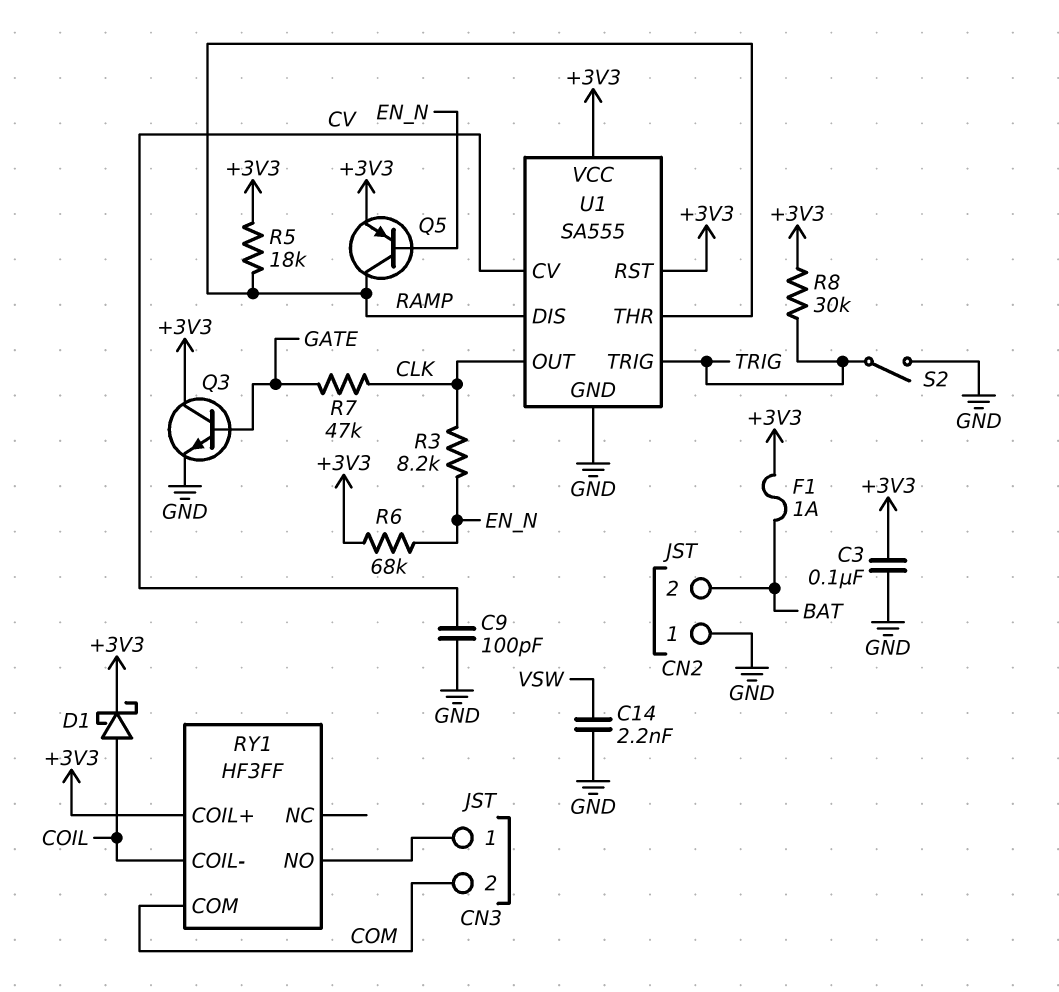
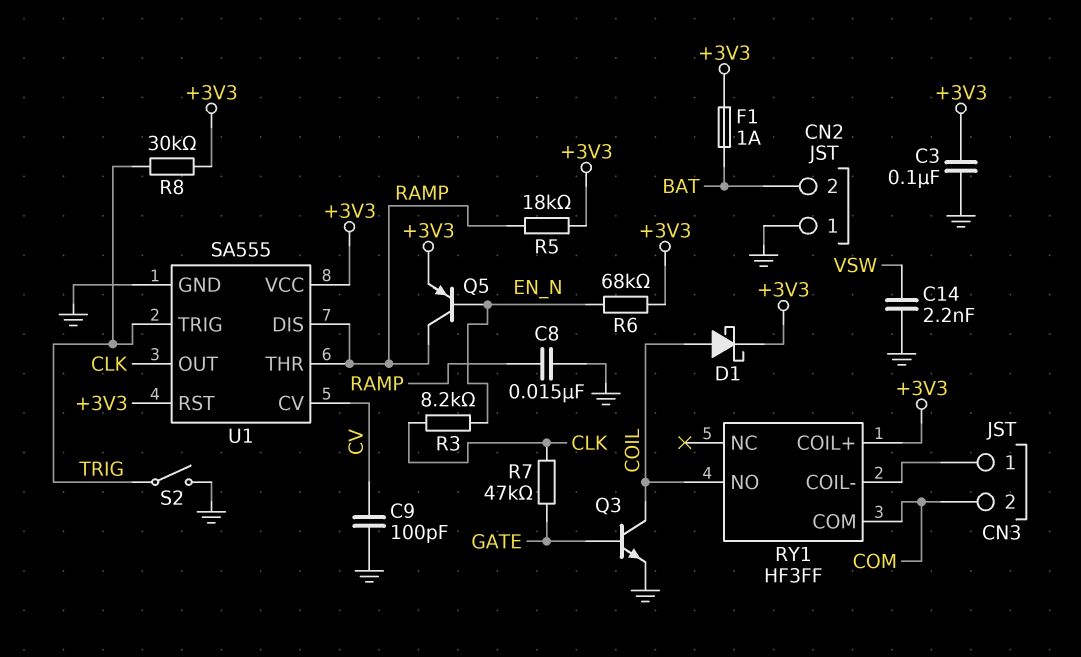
C8: none -> 15nF (GND, RAMP)
Q3: NPN (B GATE, C +3V3, E GND) -> NPN (B GATE, C COIL, E GND)
RY1 pin COIL-: COIL -> CN3/1
RY1 pin NO: CN3/1 -> COIL

